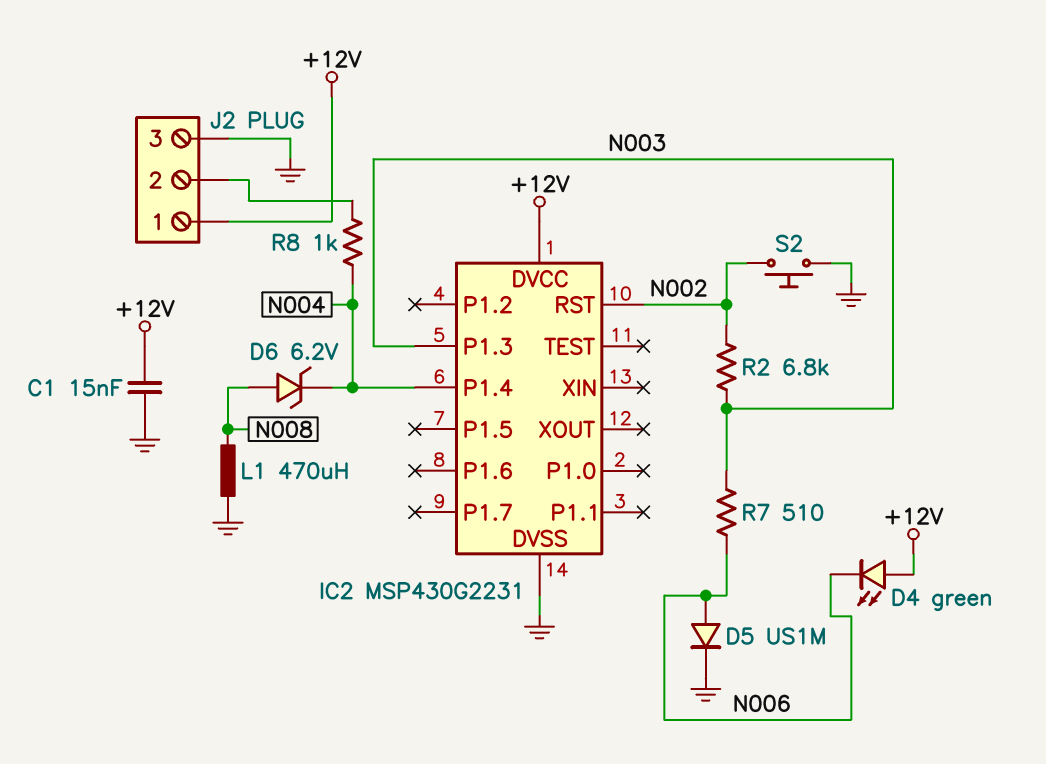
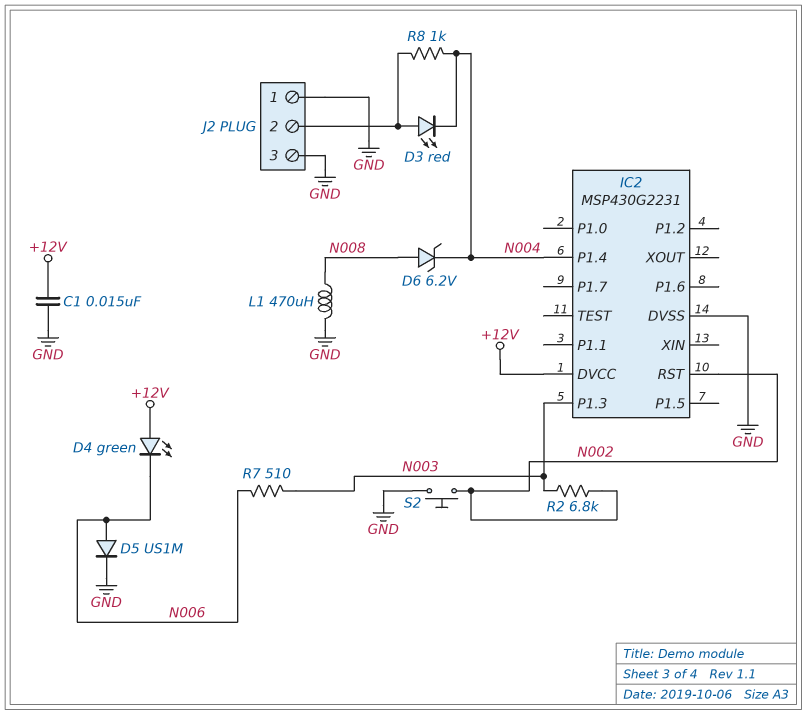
D3: none -> LED red (A J2/2, K N004)
J2 pin 1: +12V -> GND

